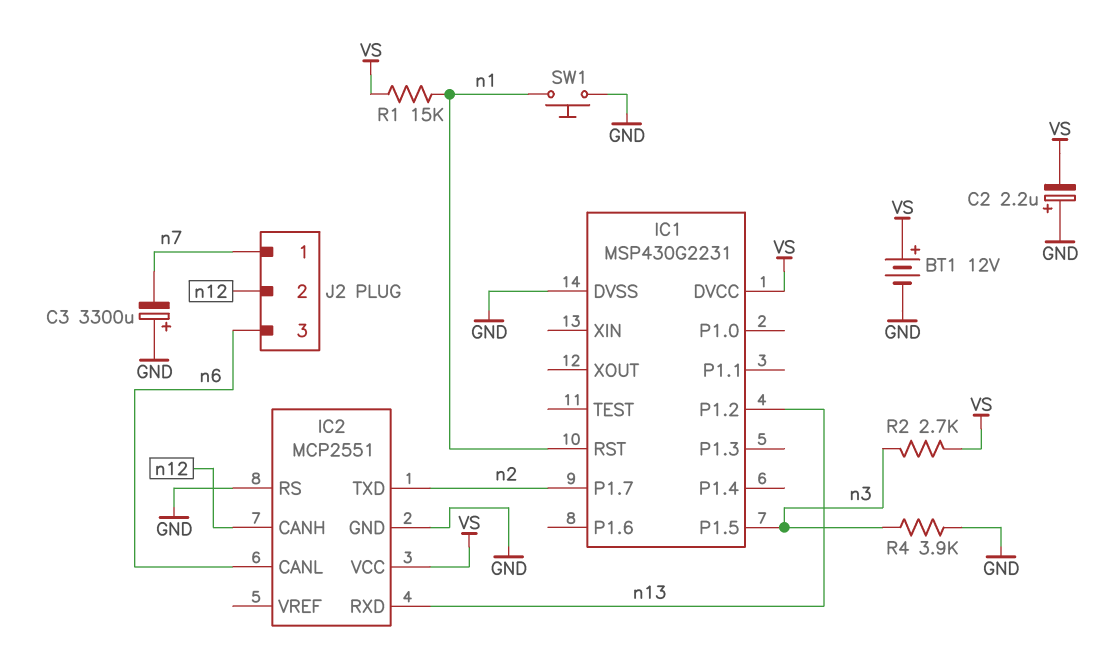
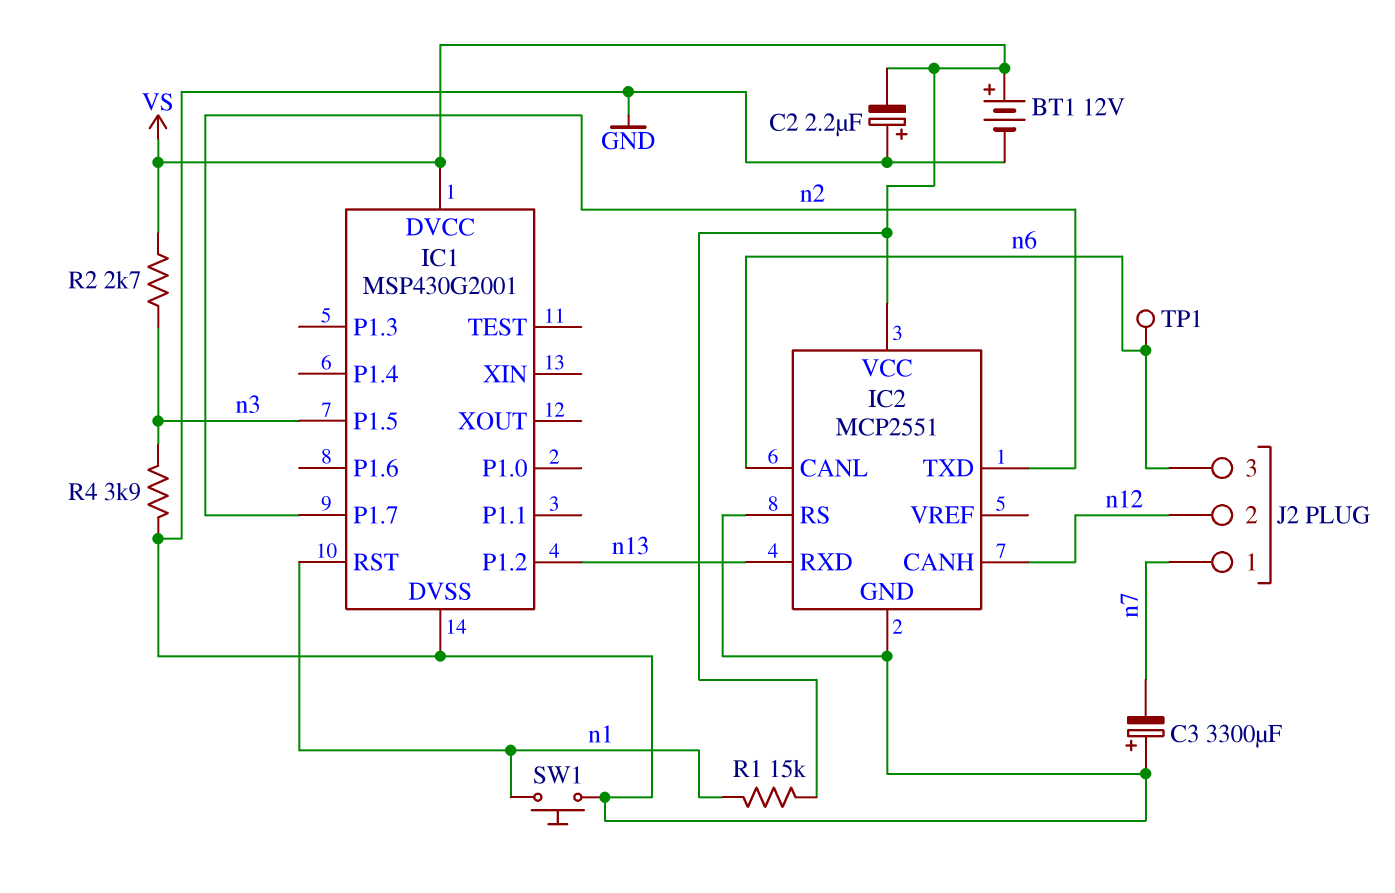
IC1: MSP430G2231 -> MSP430G2001
TP1: none -> test point (n6)

